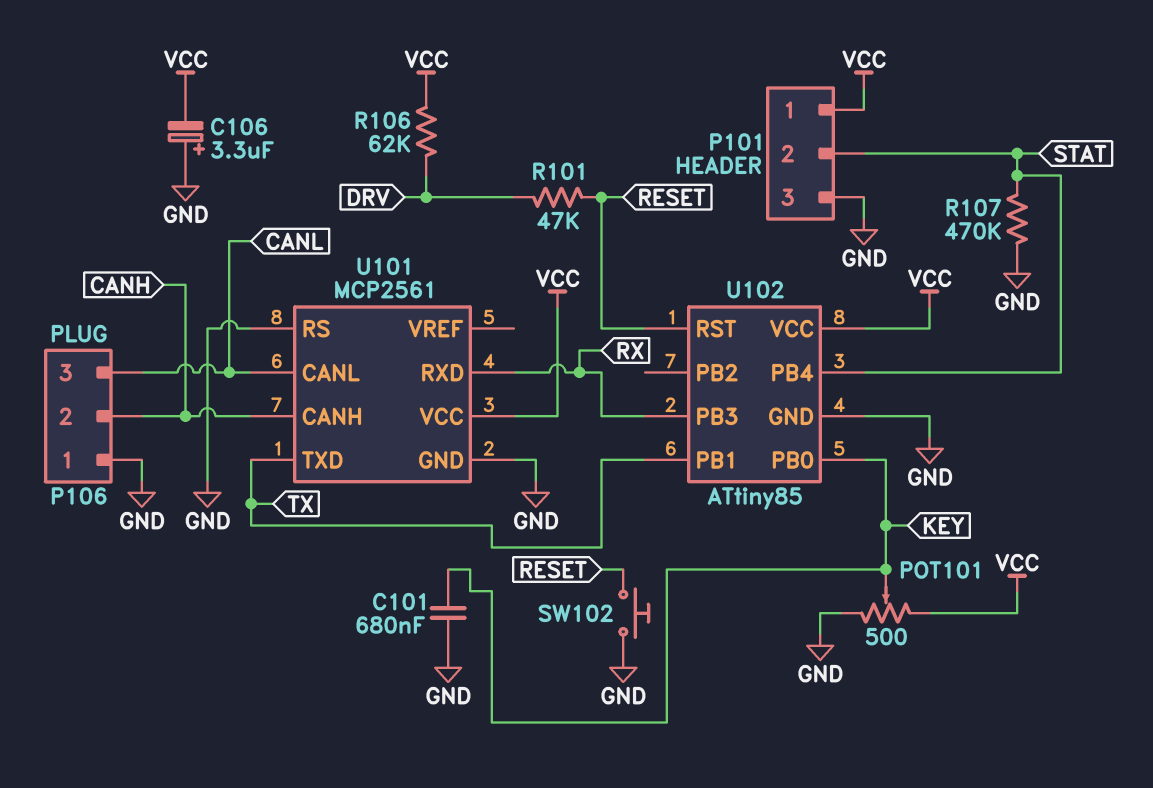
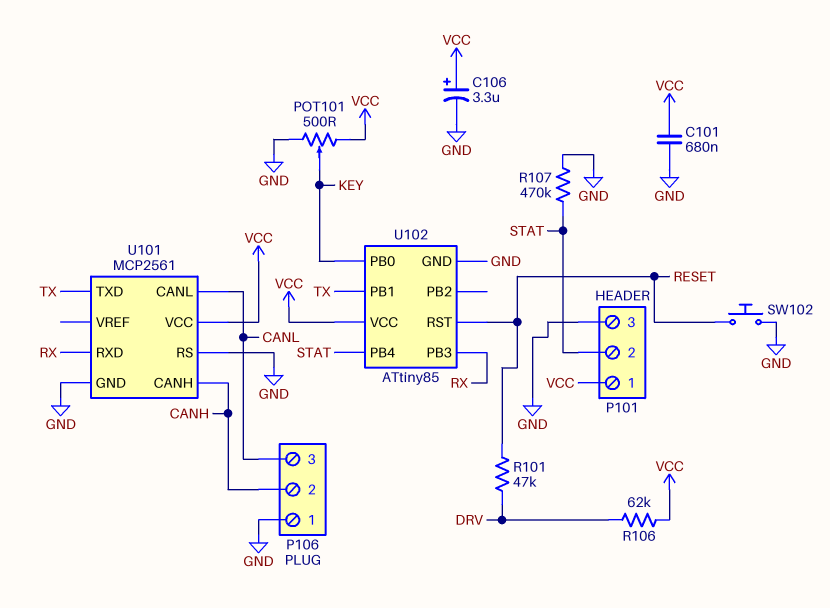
C101: 680nF (GND, KEY) -> 680nF (GND, VCC)
C106: 3.3uF (plus GND, minus VCC) -> 3.3uF (plus VCC, minus GND)

